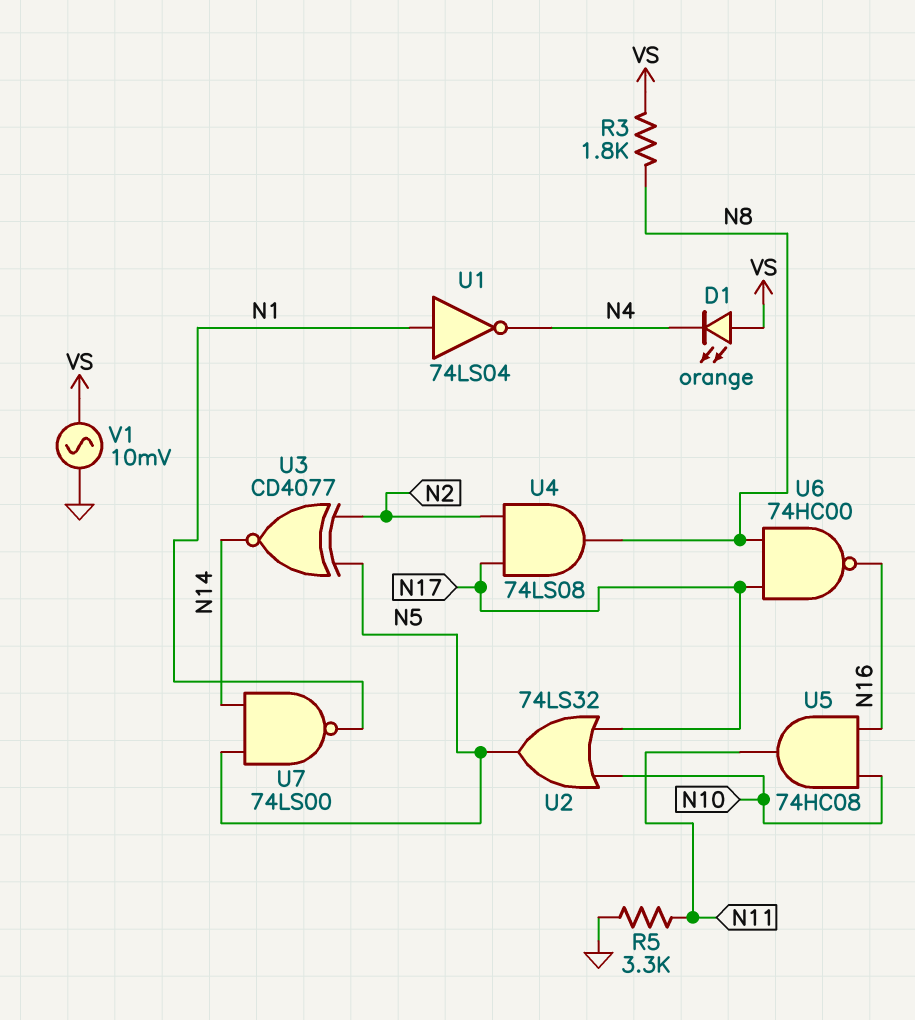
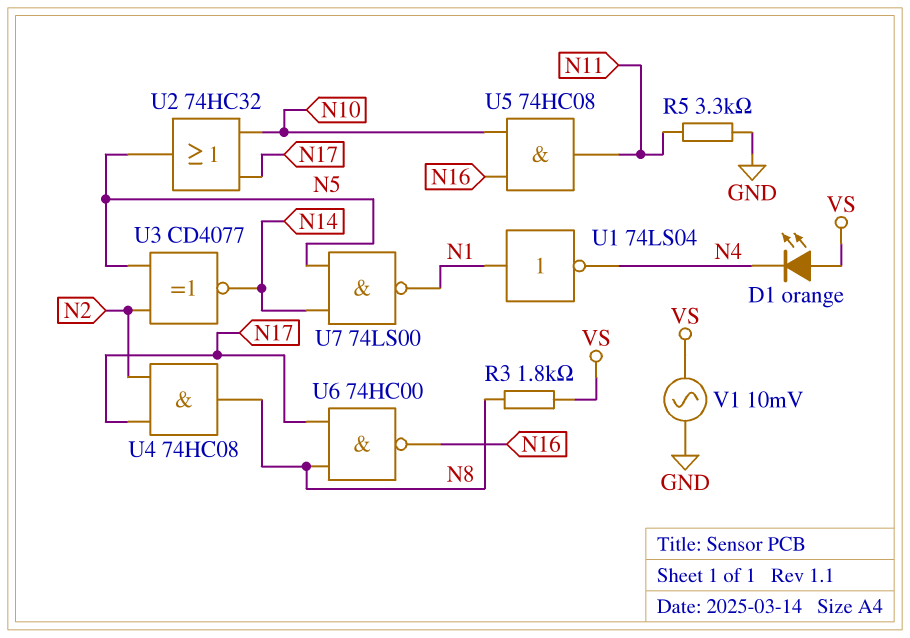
U2: OR 74LS32 (in N10, in N17, out N5) -> OR 74HC32 (in N10, in N17, out N5)
U4: AND 74LS08 (in N2, in N17, out N8) -> AND 74HC08 (in N2, in N17, out N8)

